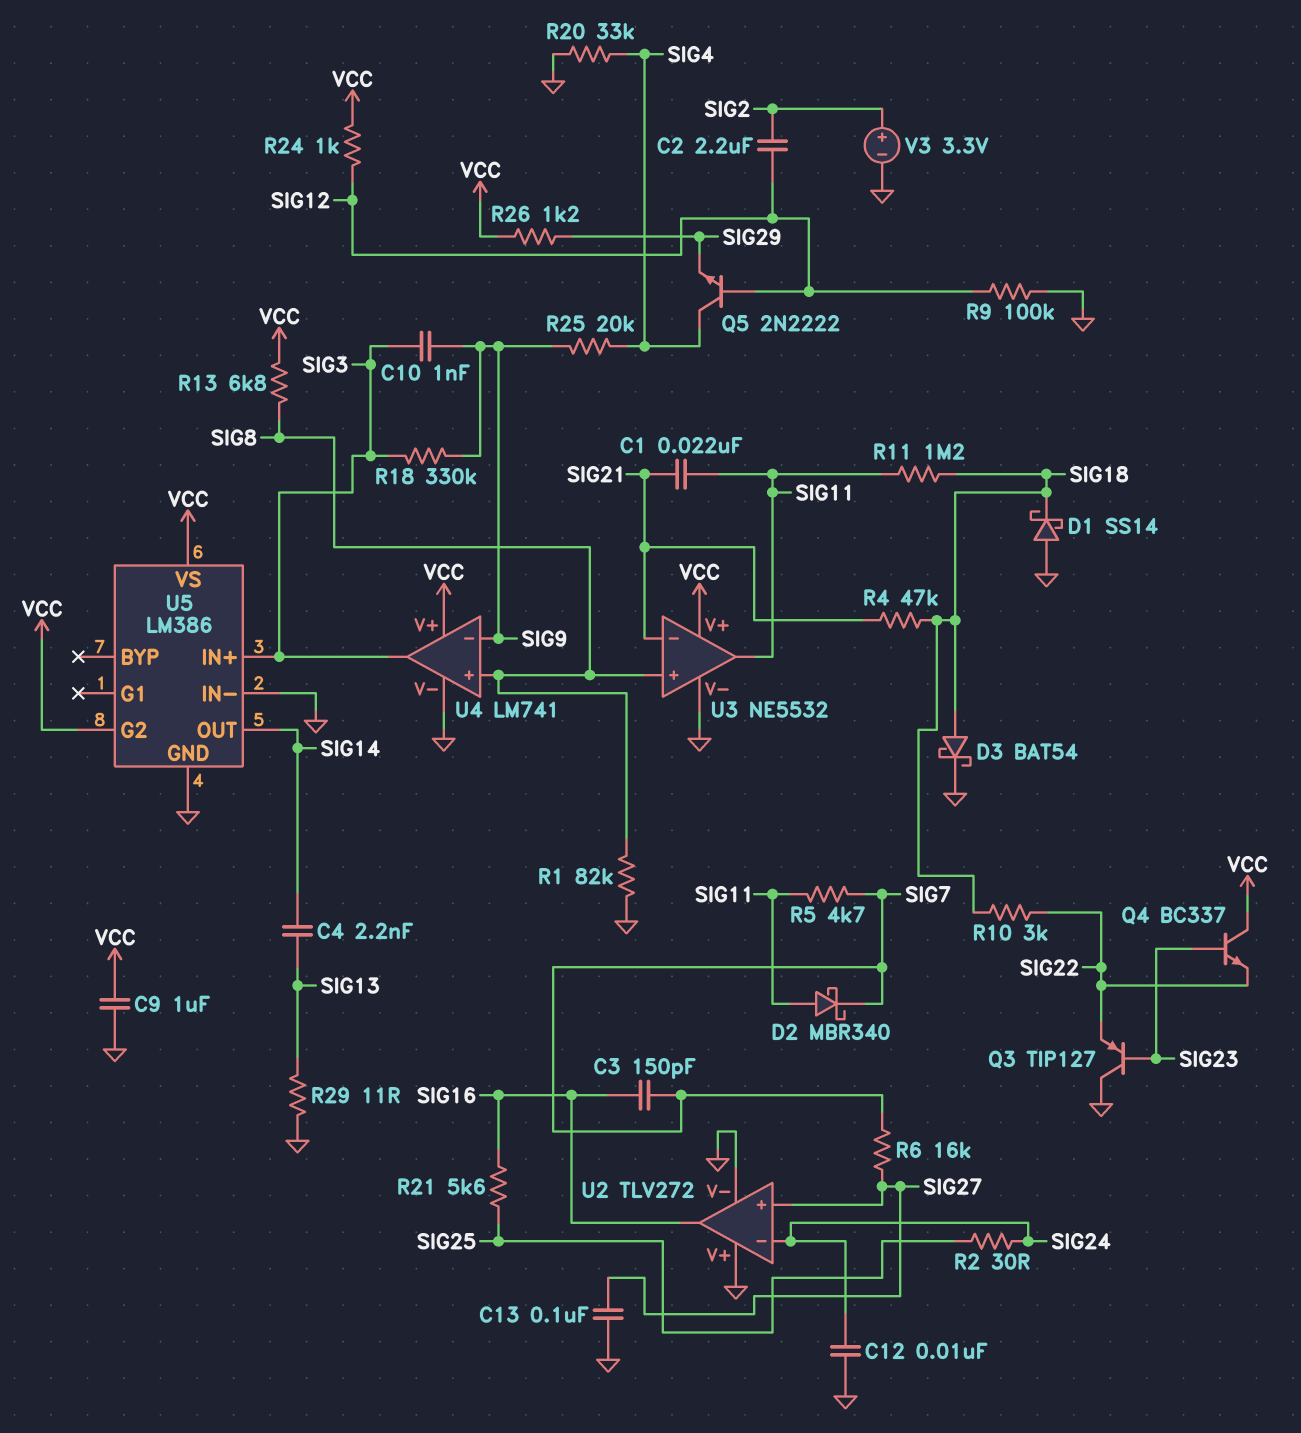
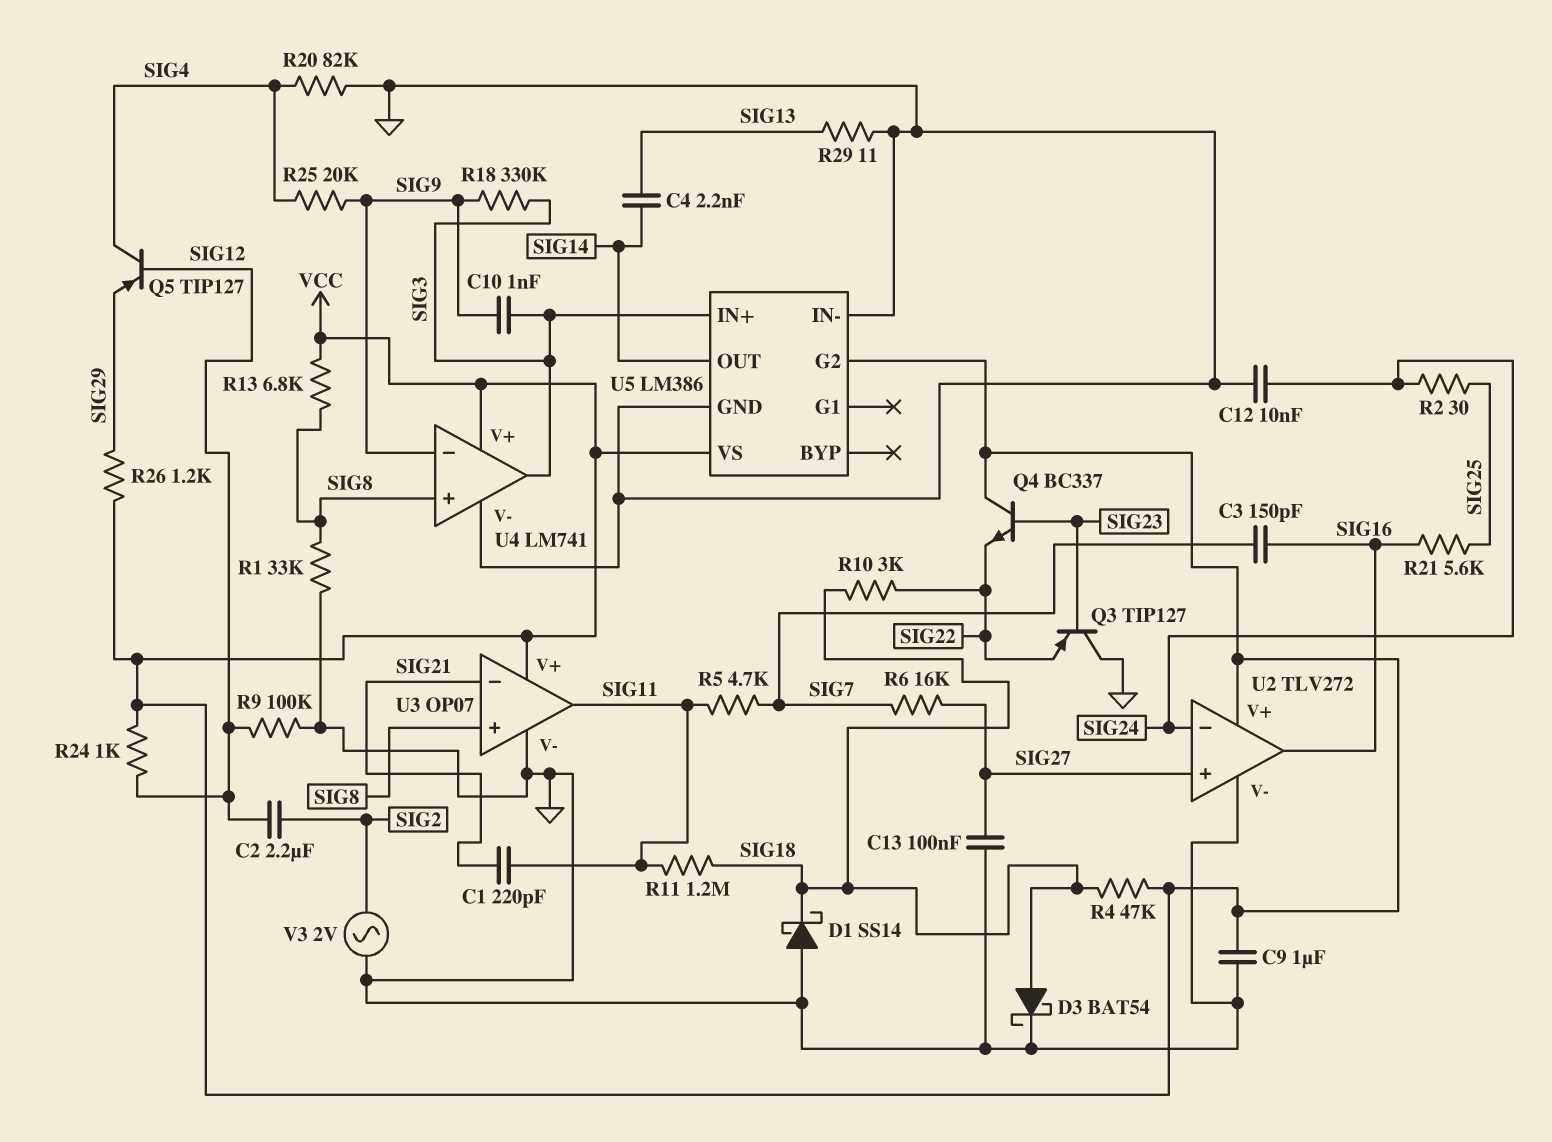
C1: 22nF (SIG11, SIG21) -> 220pF (SIG11, SIG21)
D2: schottky MBR340 (A SIG11, K SIG7) -> none
Q5: NPN 2N2222 (B SIG12, C SIG4, E SIG29) -> PNP TIP127 (B SIG12, C SIG4, E SIG29)
R1: 82k (GND, SIG8) -> 33k (GND, SIG8)
R4: 47k (SIG18, SIG21) -> 47k (SIG18, VCC)
R20: 33k (GND, SIG4) -> 82k (GND, SIG4)
U2 pin V+: GND -> VCC
U3: NE5532 -> OP07
V3: 3.3V (plus SIG2, minus GND) -> AC 2V (GND, SIG2)

